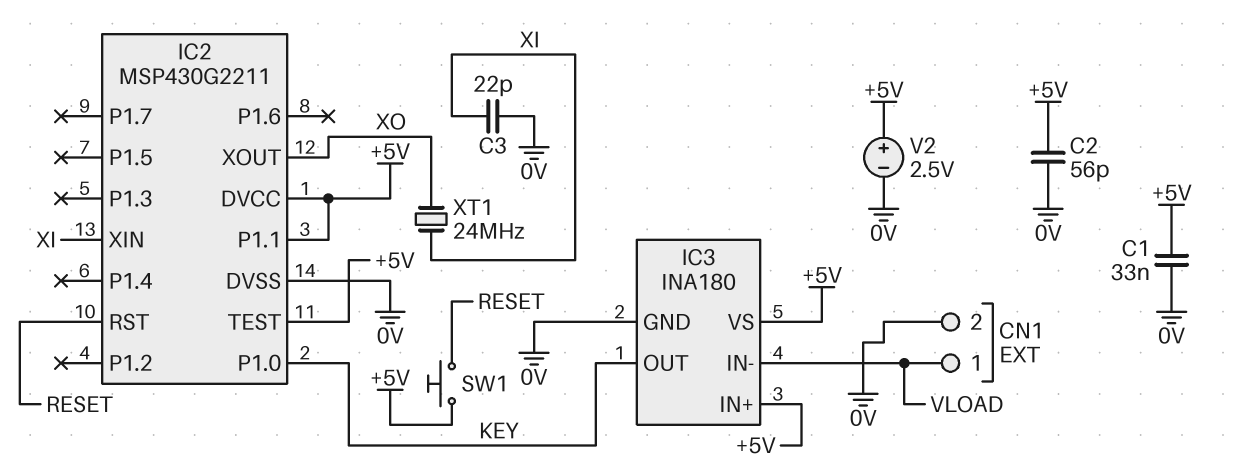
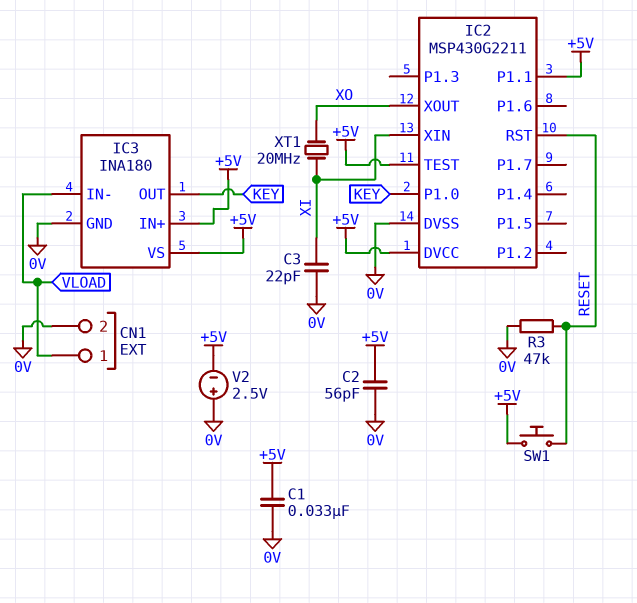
R3: none -> 47k (0V, RESET)
V2: 2.5V (plus +5V, minus 0V) -> 2.5V (plus 0V, minus +5V)
XT1: 24MHz (XI, XO) -> 20MHz (XI, XO)

